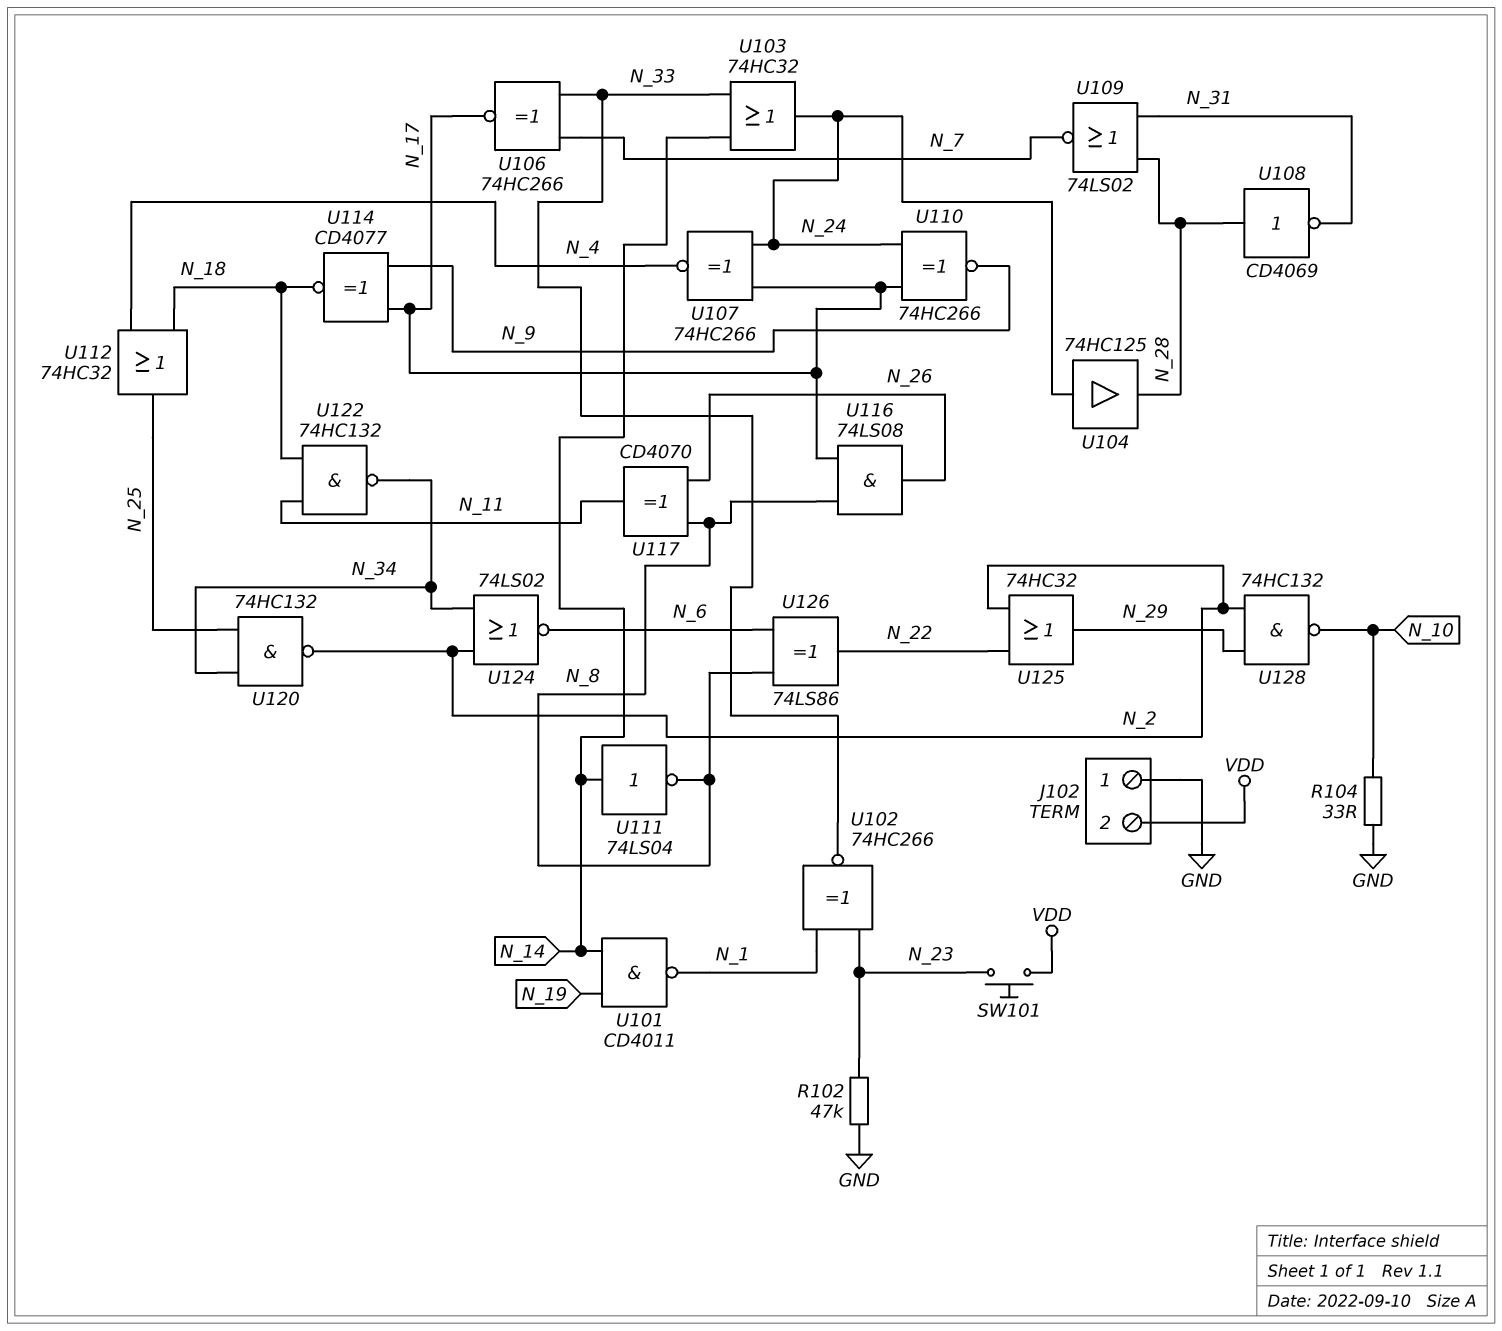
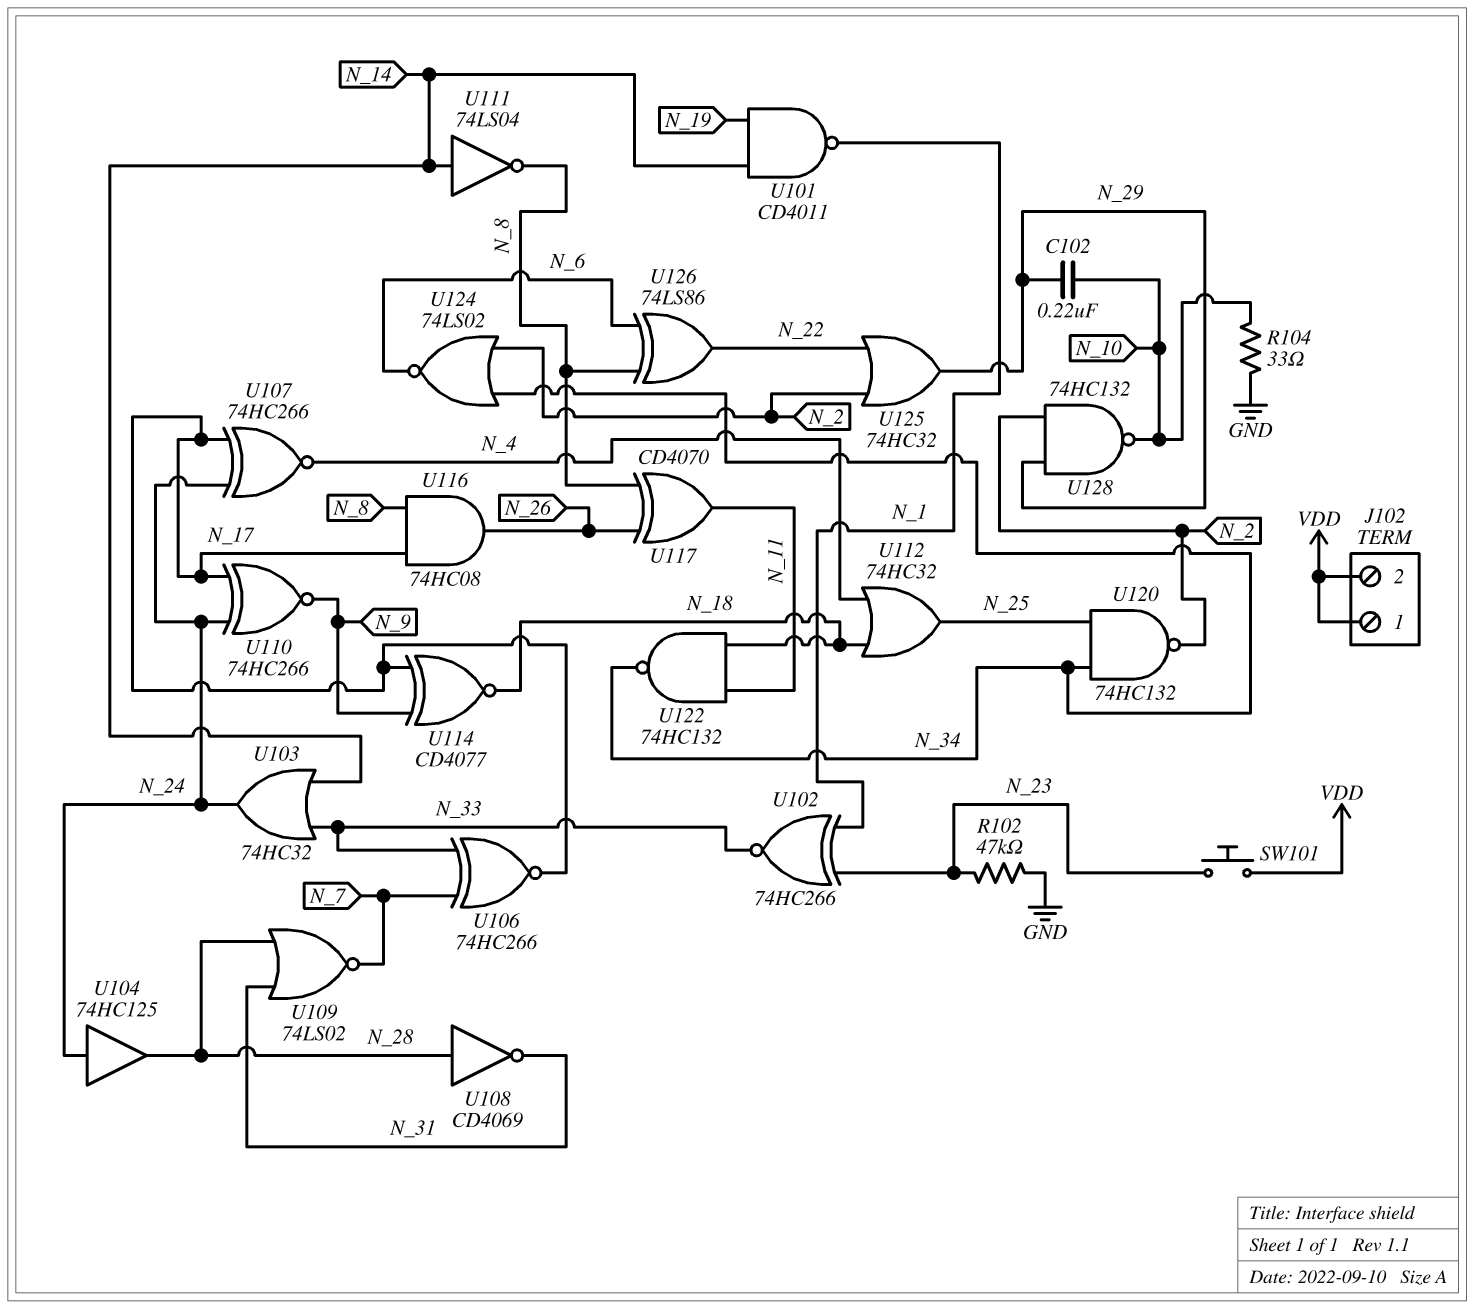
C102: none -> 220nF (N_10, N_29)
J102 pin 1: GND -> VDD
U116: AND 74LS08 (in N_8, in N_17, out N_26) -> AND 74HC08 (in N_8, in N_17, out N_26)

